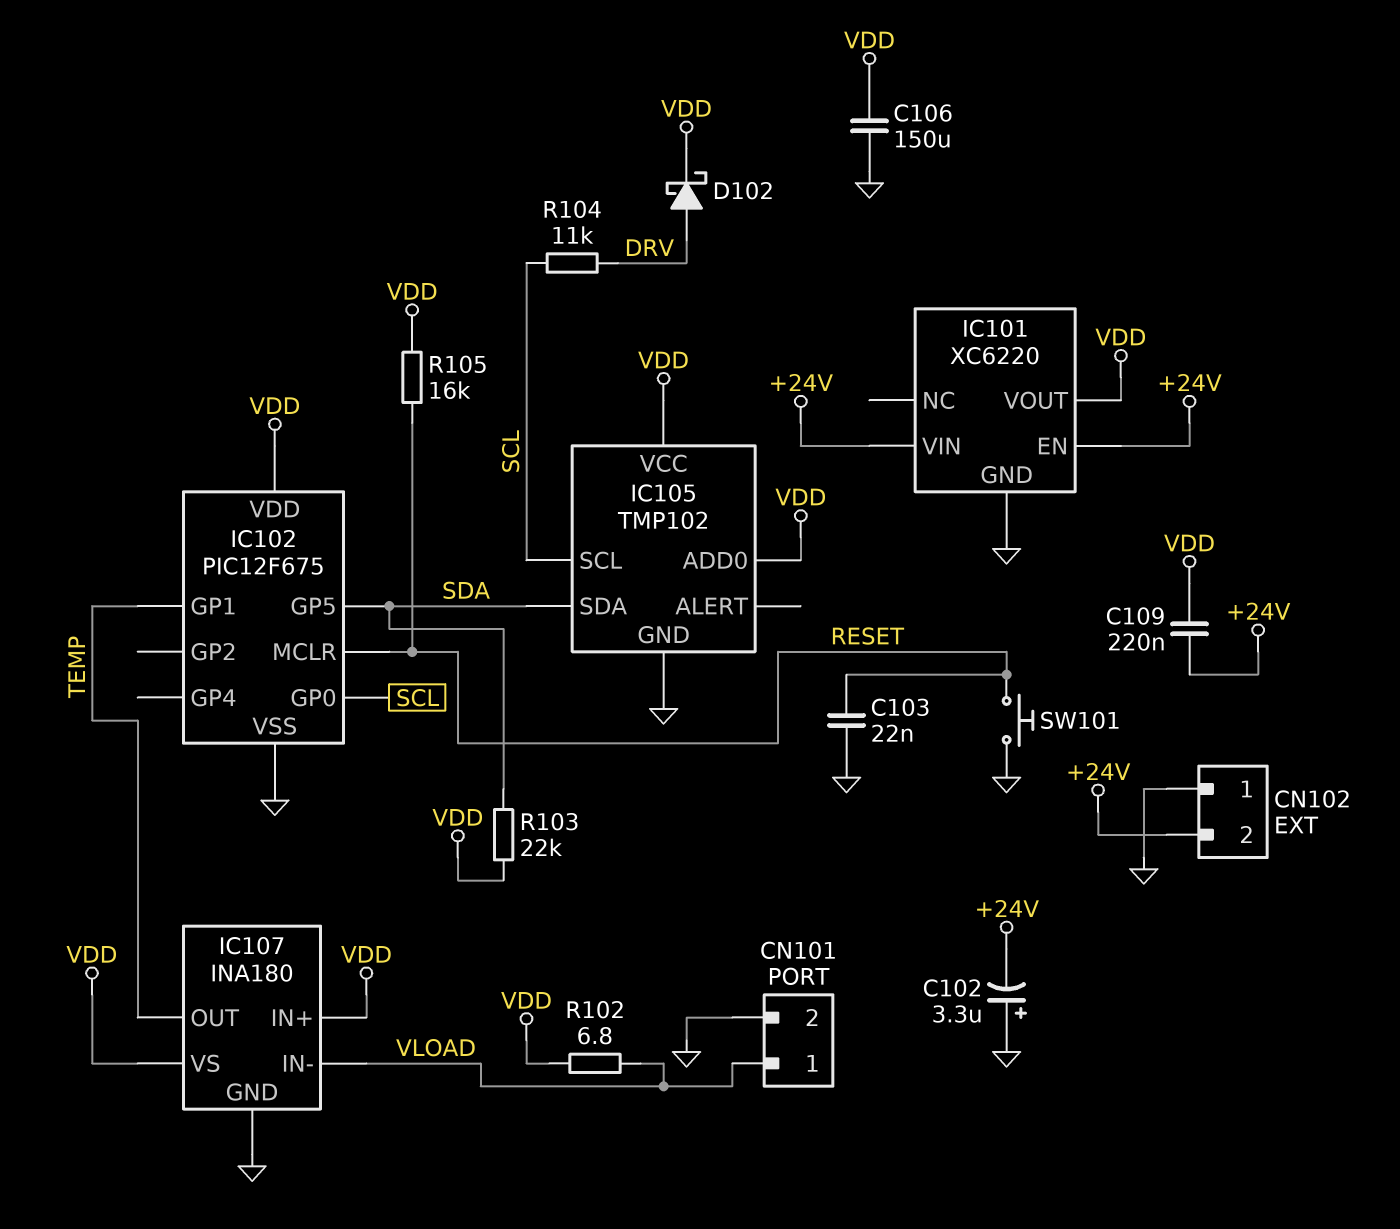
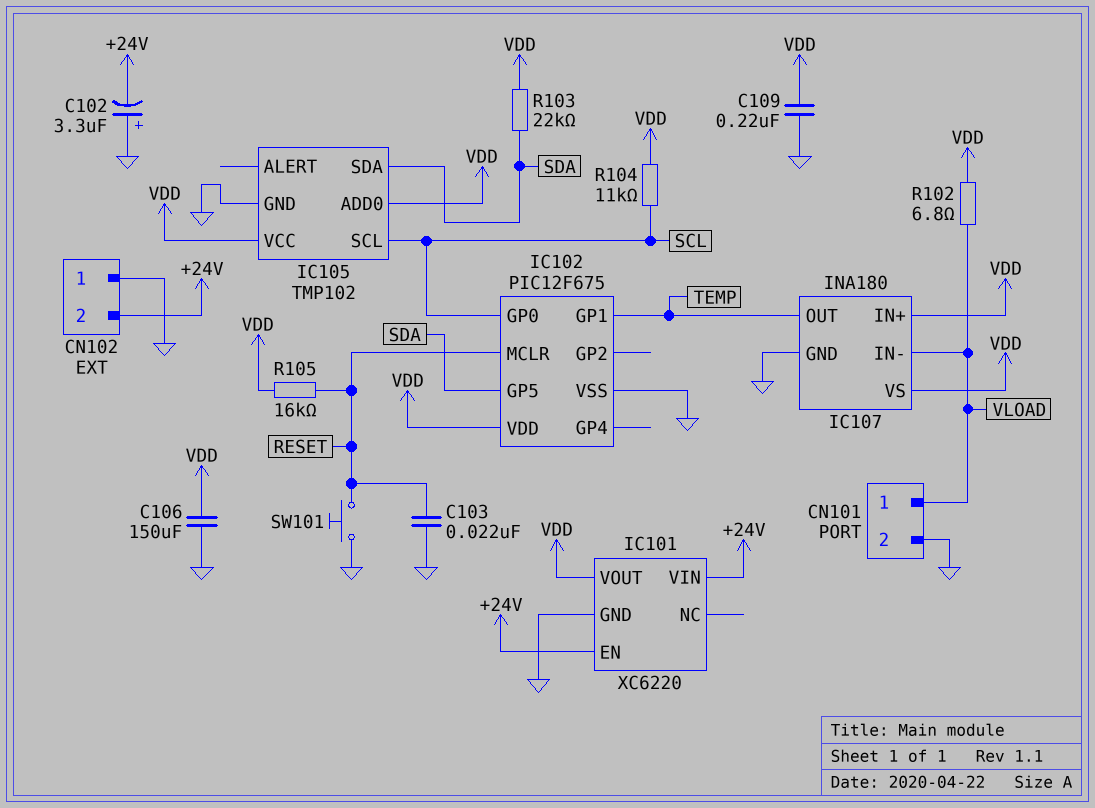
C109: 220nF (+24V, VDD) -> 220nF (GND, VDD)
D102: schottky (A DRV, K VDD) -> none
R104: 11k (DRV, SCL) -> 11k (SCL, VDD)

